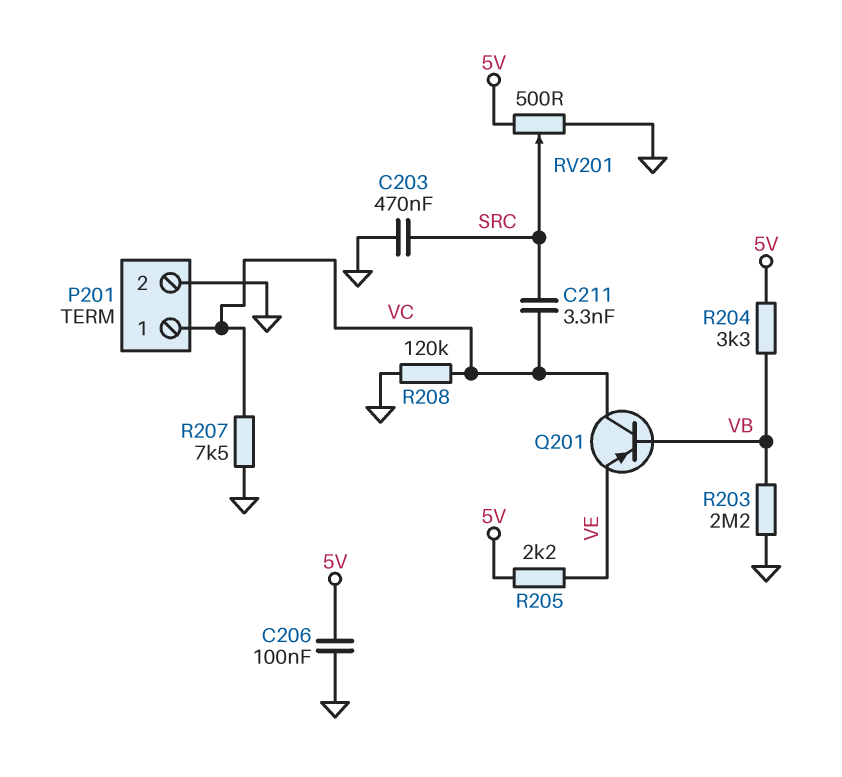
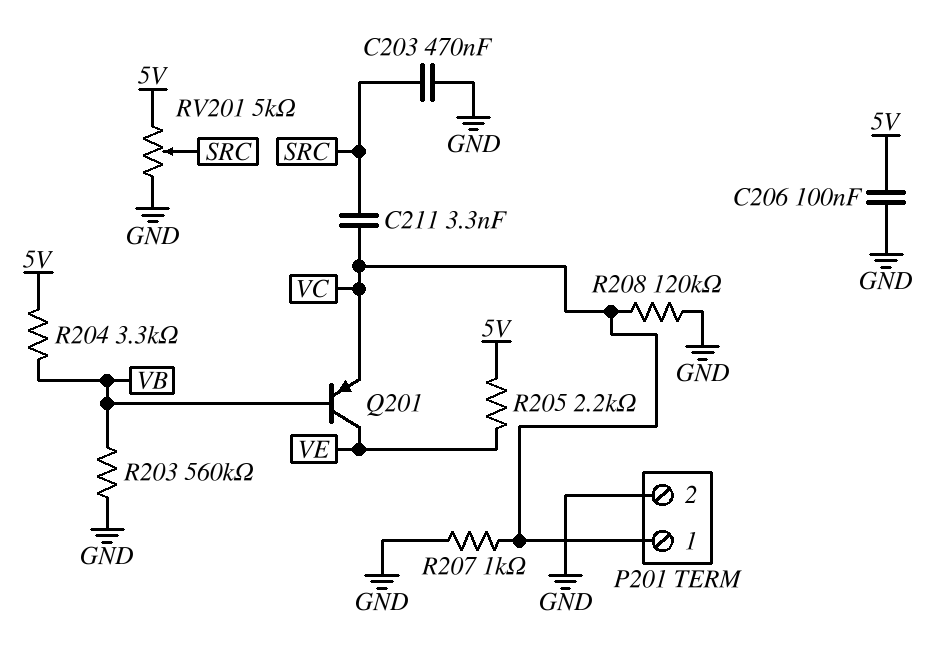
Q201: PNP (B VB, C VC, E VE) -> PNP (B VB, C VE, E VC)
R203: 2.2M (GND, VB) -> 560k (GND, VB)
R207: 7.5k (GND, VC) -> 1k (GND, VC)
RV201: 500 (5V, GND, wiper SRC) -> 5k (5V, GND, wiper SRC)

